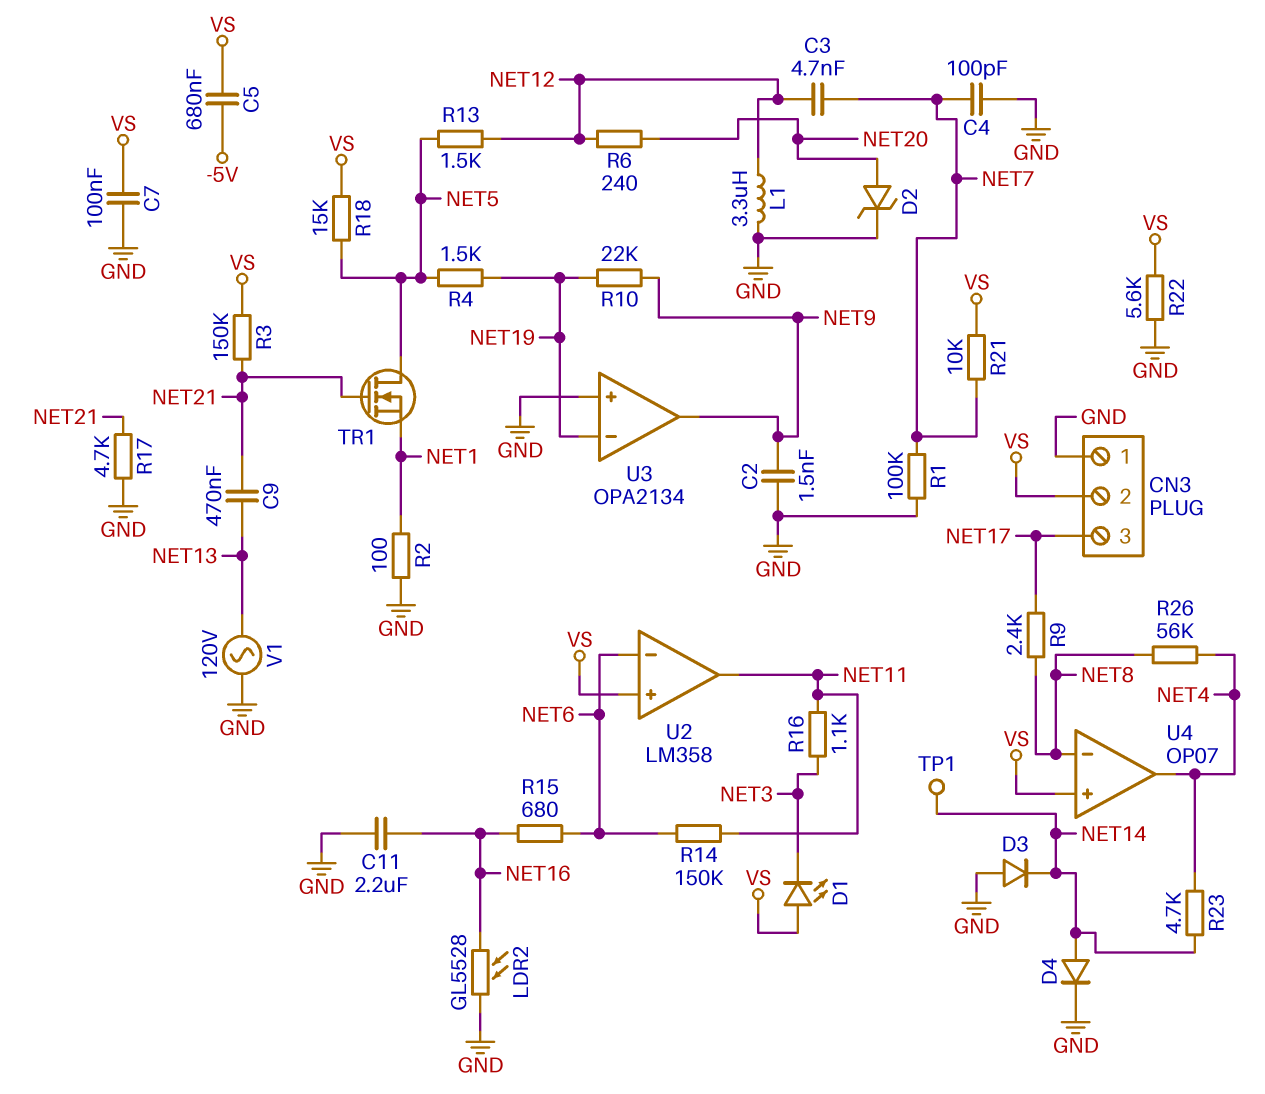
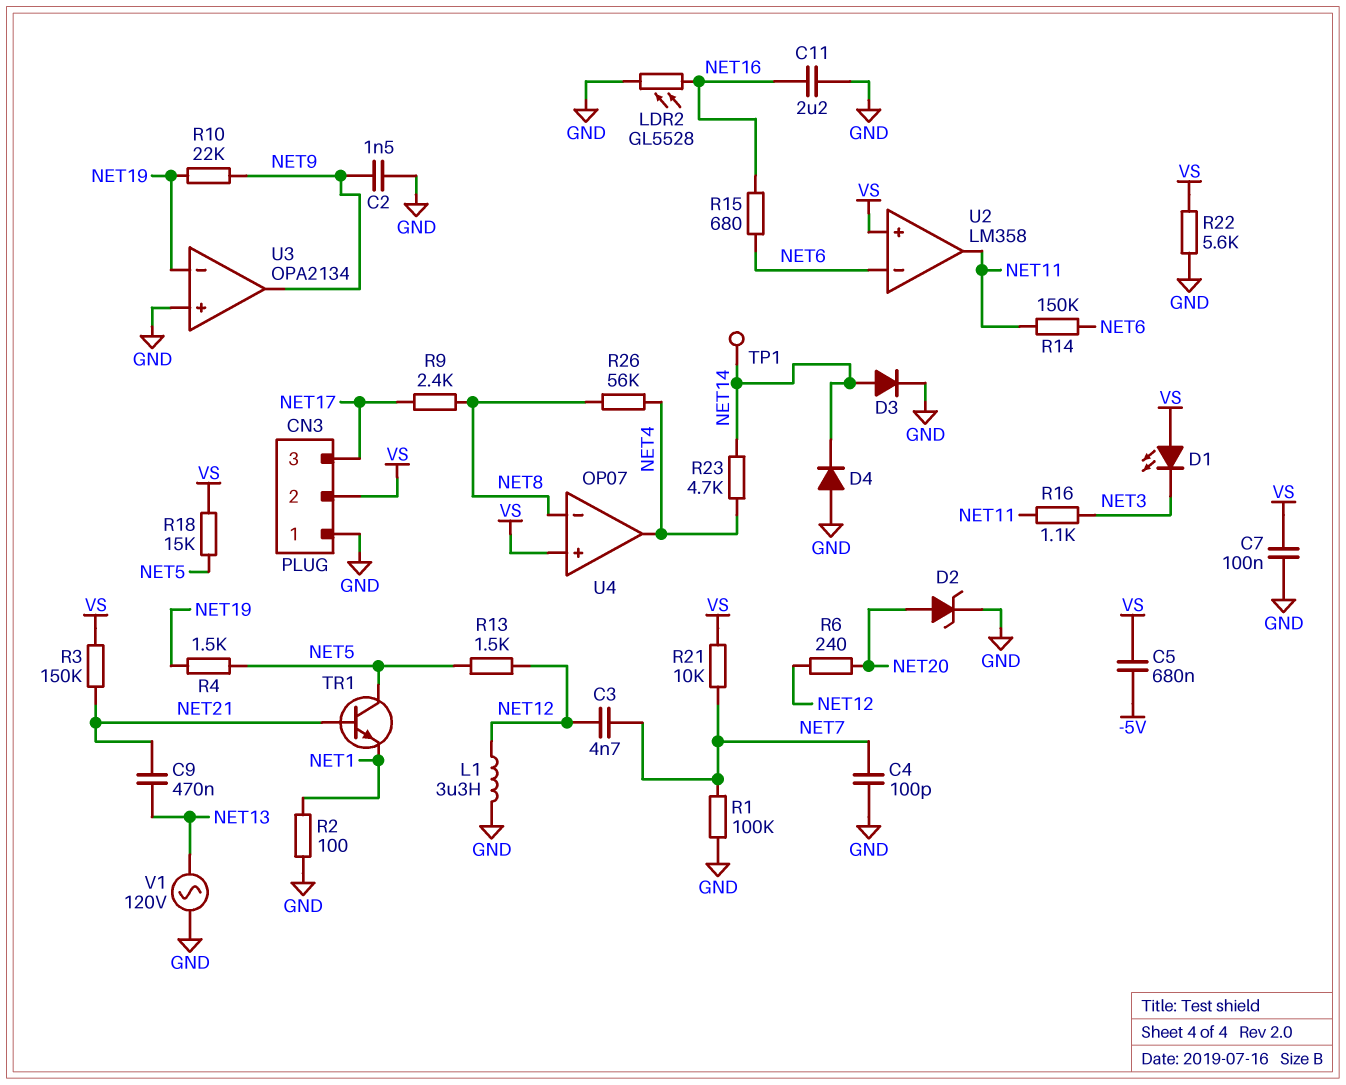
D3: diode (A GND, K NET14) -> diode (A NET14, K GND)
D4: diode (A NET14, K GND) -> diode (A GND, K NET14)
R17: 4.7k (GND, NET21) -> none
TR1: NMOS (G NET21, D NET5, S NET1) -> NPN (B NET21, C NET5, E NET1)

